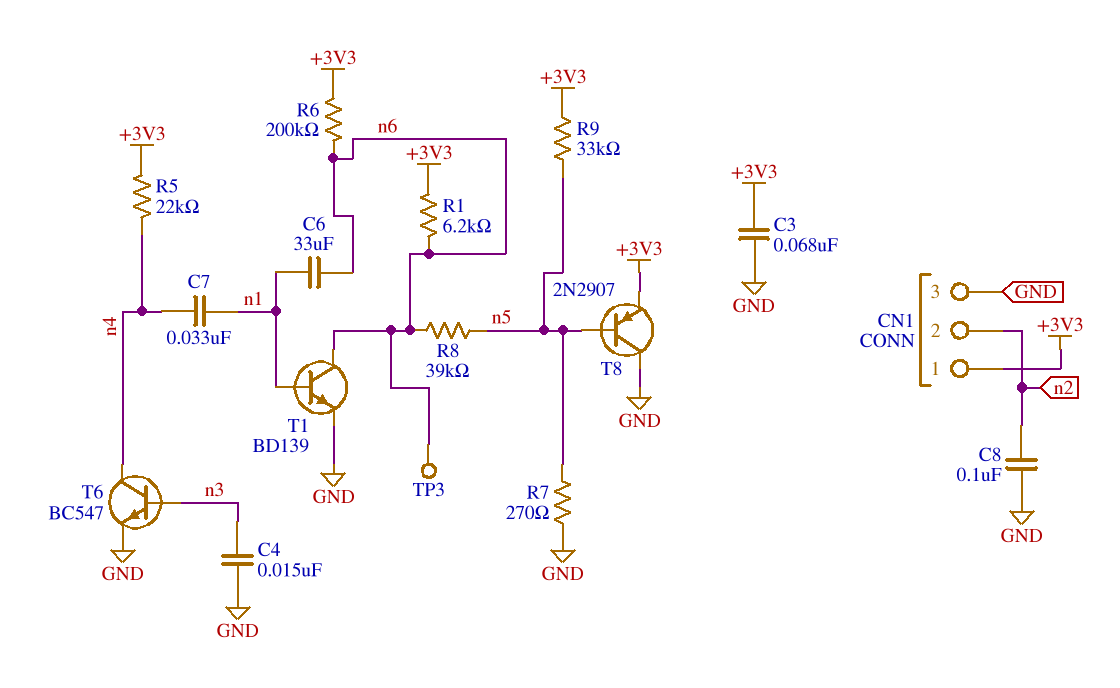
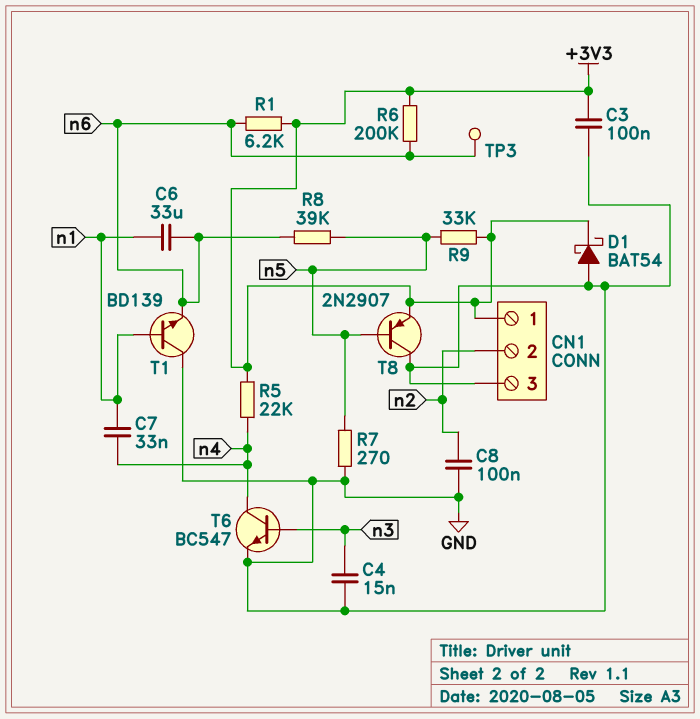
C3: 68nF (+3V3, GND) -> 100nF (+3V3, GND)
D1: none -> schottky BAT54 (A GND, K +3V3)
T1: NPN BD139 (B n1, C n6, E GND) -> NPN BD139 (B n1, C GND, E n6)

